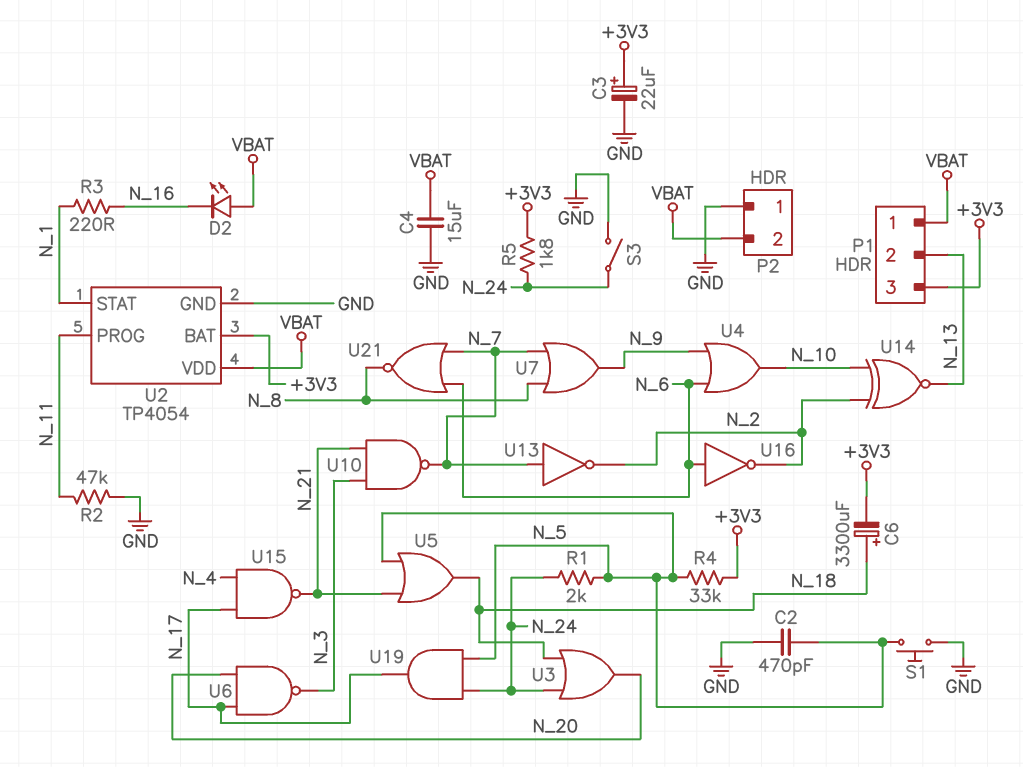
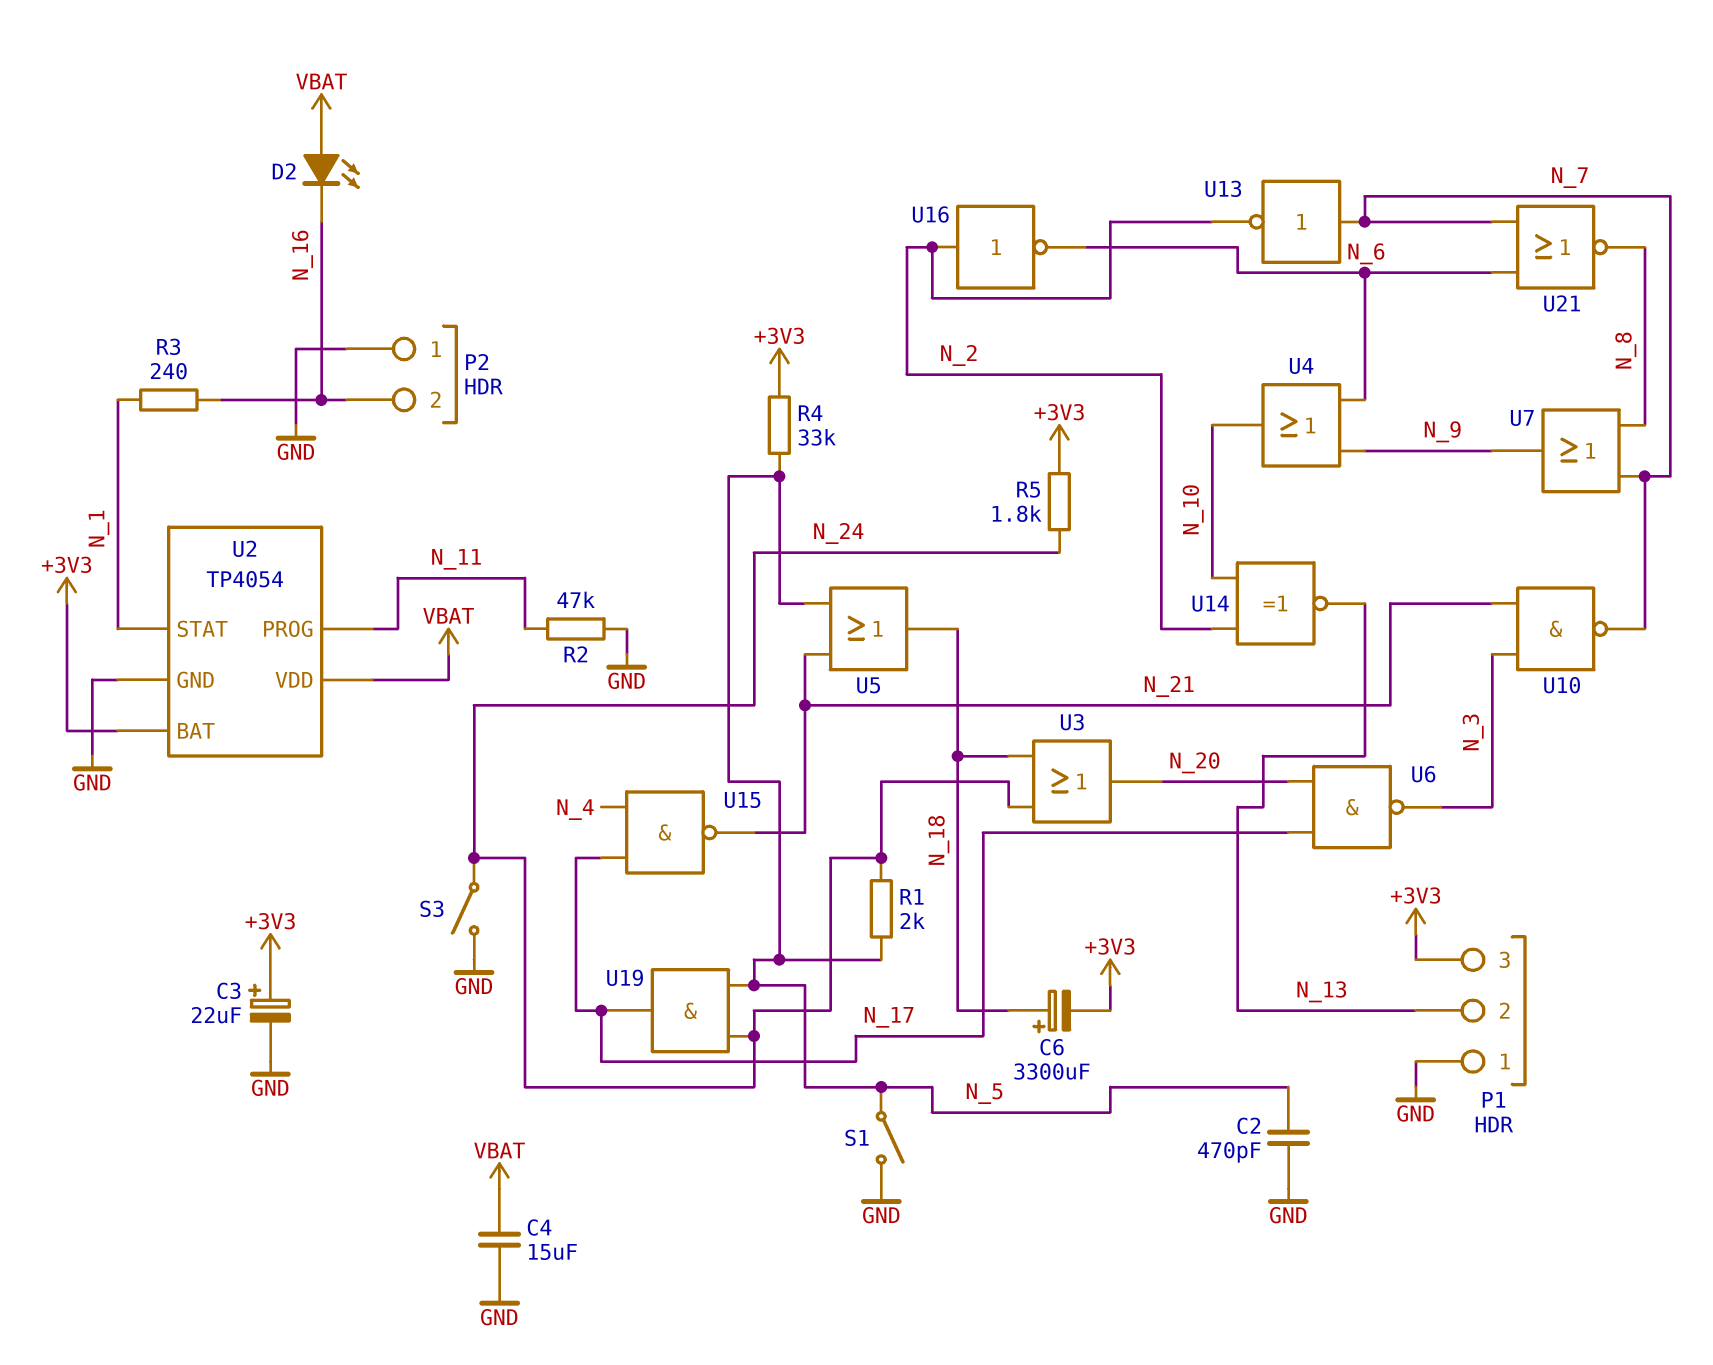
P1 pin 1: VBAT -> GND
P2 pin 2: VBAT -> N_16
R3: 220 (N_1, N_16) -> 240 (N_1, N_16)
S1: button (GND, N_5) -> switch (GND, N_5)
U16: NOT (in N_6, out N_2) -> NOT (in N_2, out N_6)

